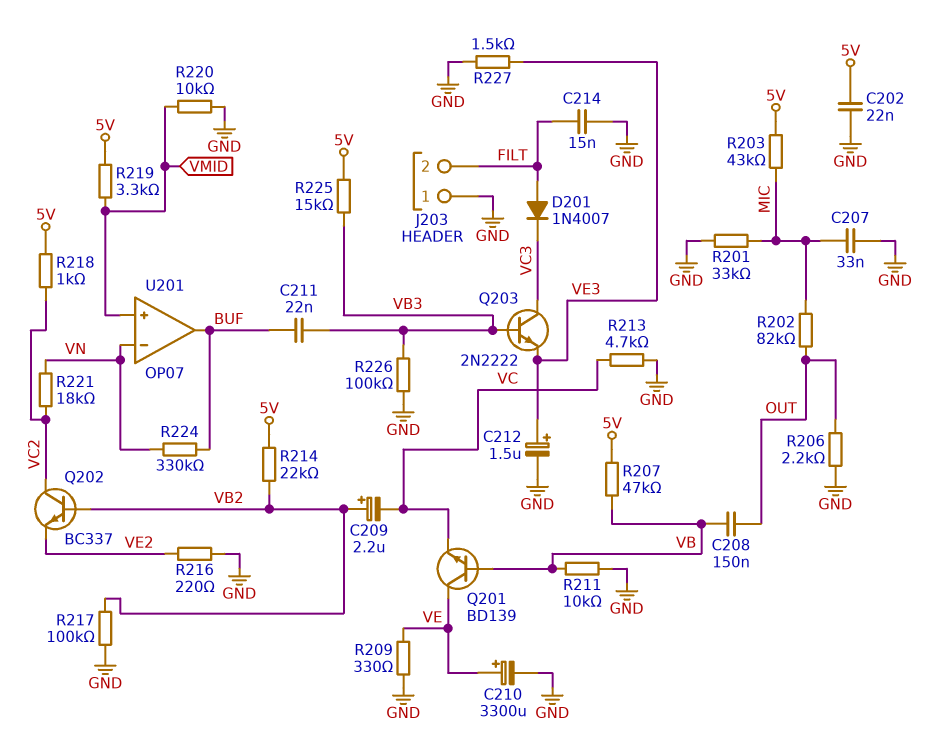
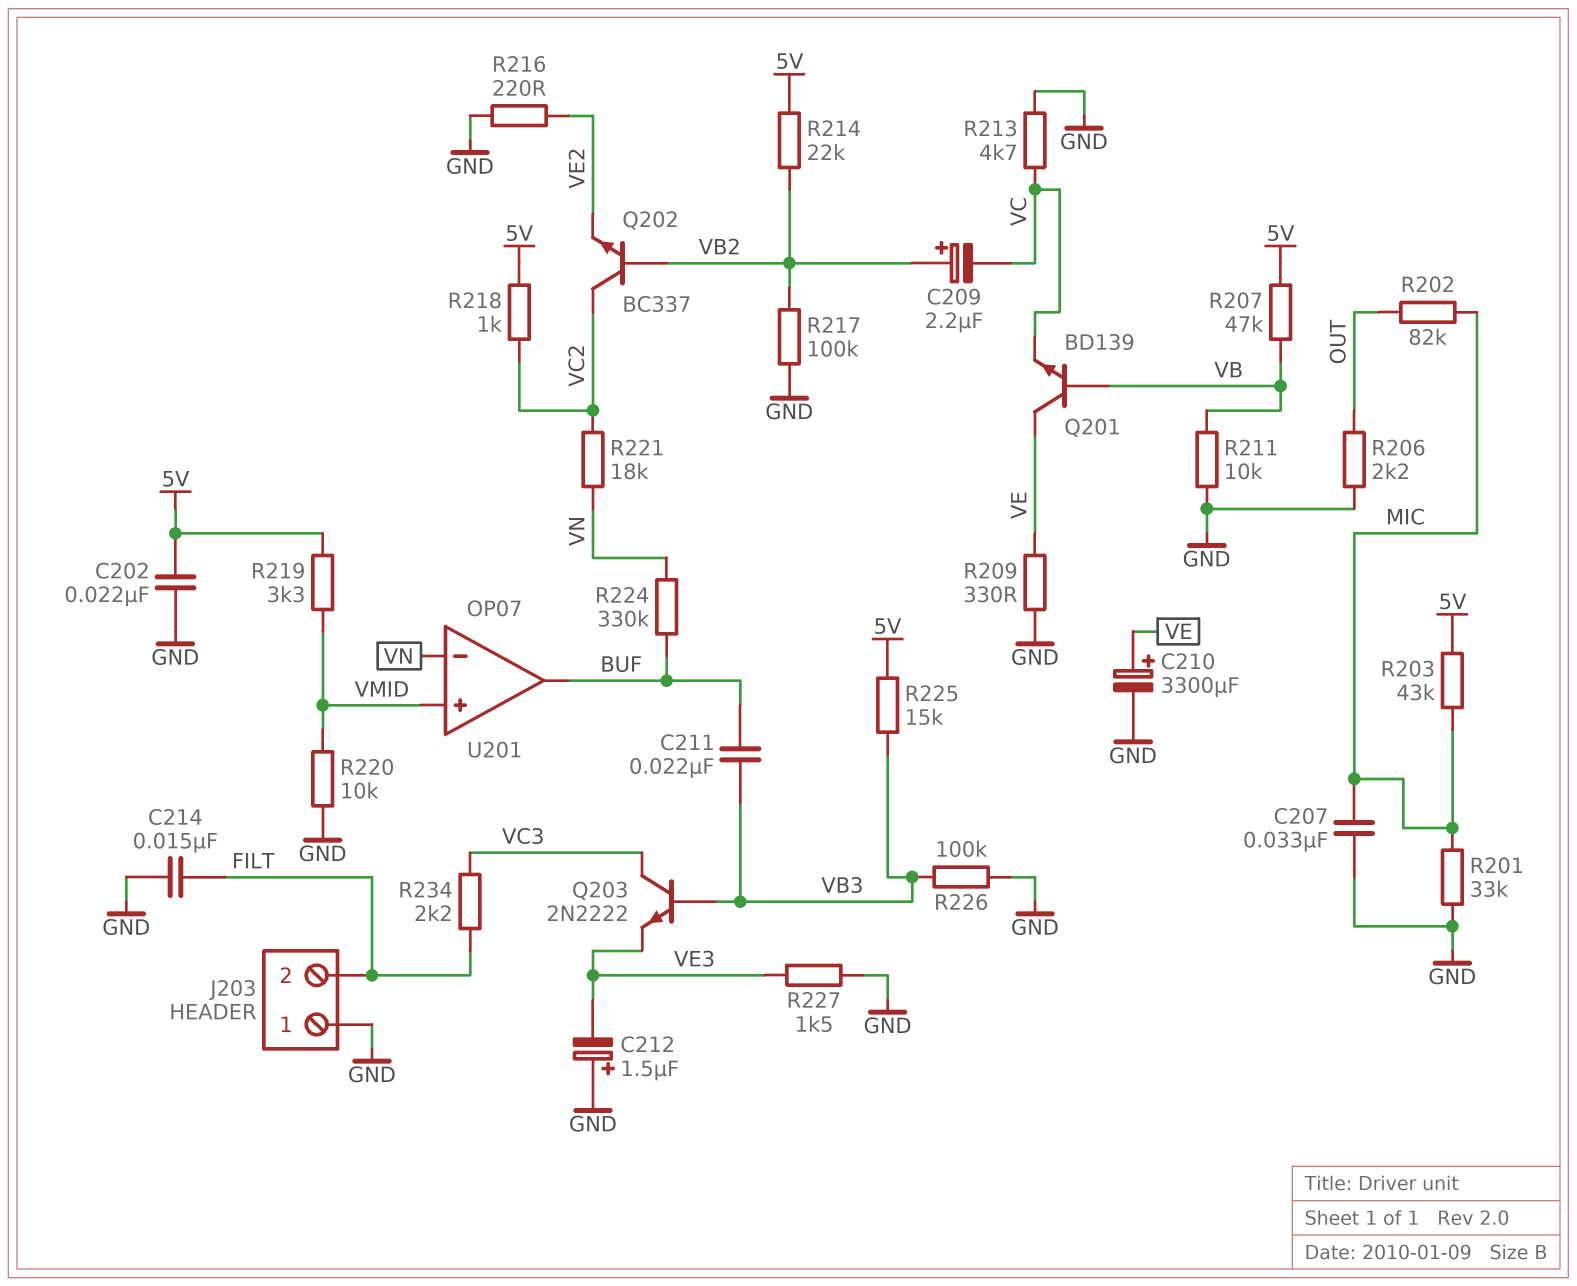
C208: 150nF (OUT, VB) -> none
C212: 1.5uF (plus VE3, minus GND) -> 1.5uF (plus GND, minus VE3)
D201: diode 1N4007 (A FILT, K VC3) -> none
R234: none -> 2.2k (FILT, VC3)

